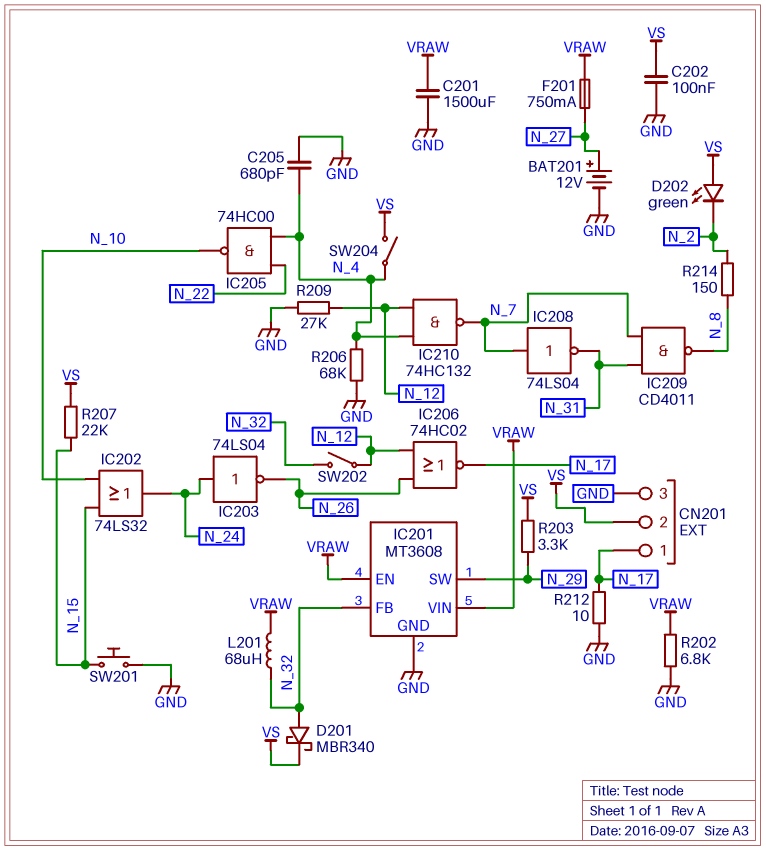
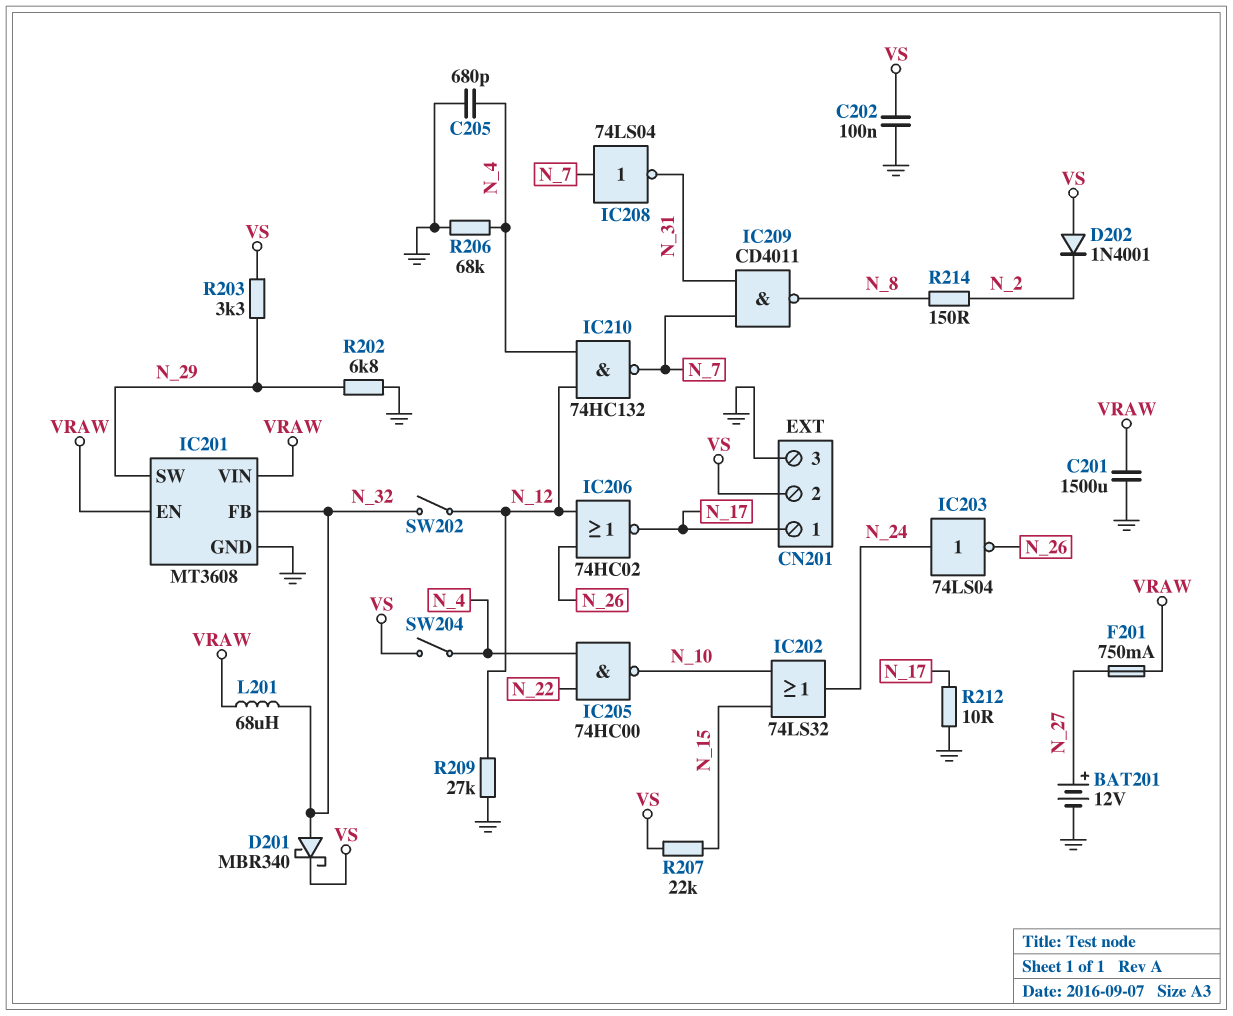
D202: LED green (A VS, K N_2) -> diode 1N4001 (A VS, K N_2)
R202: 6.8k (GND, VRAW) -> 6.8k (GND, N_29)
SW201: button (GND, N_15) -> none

